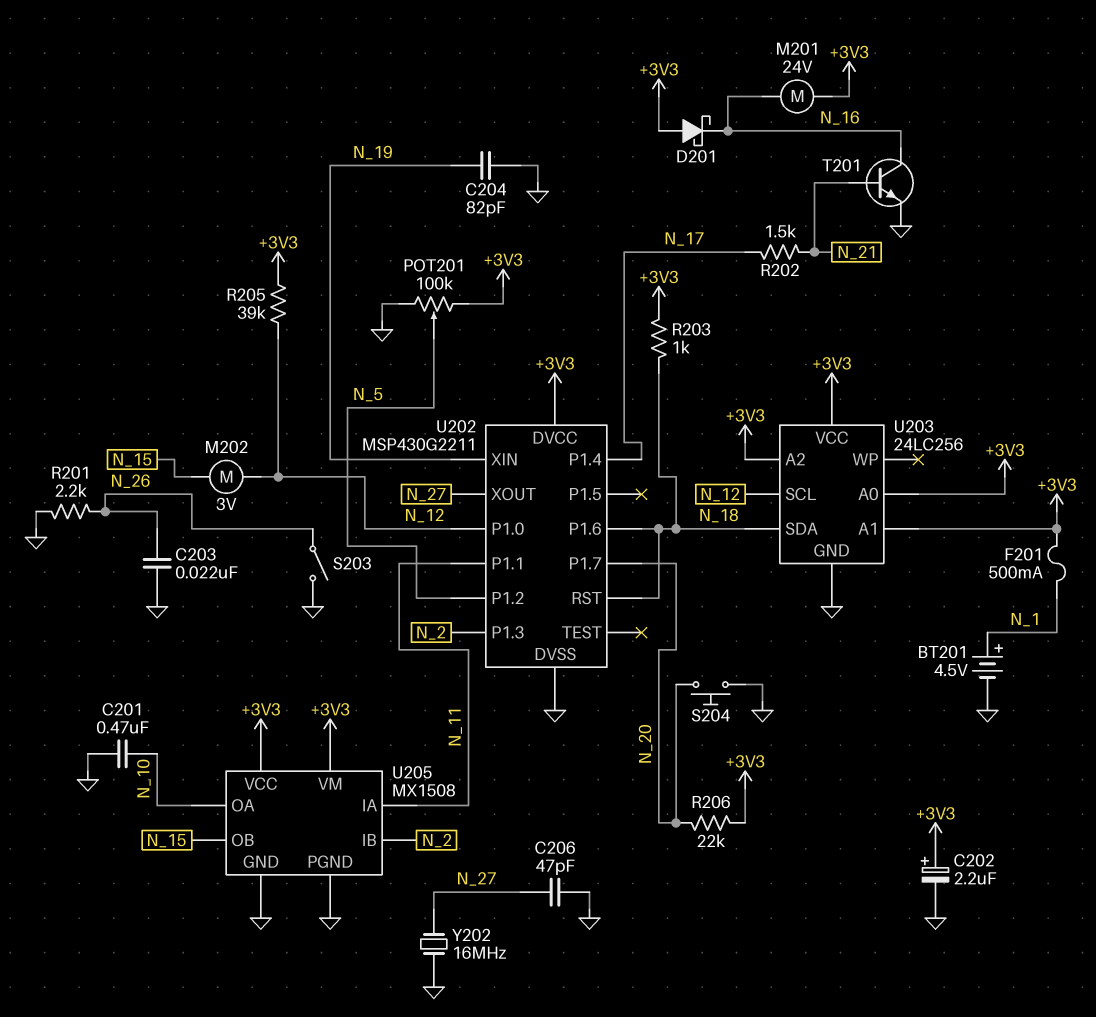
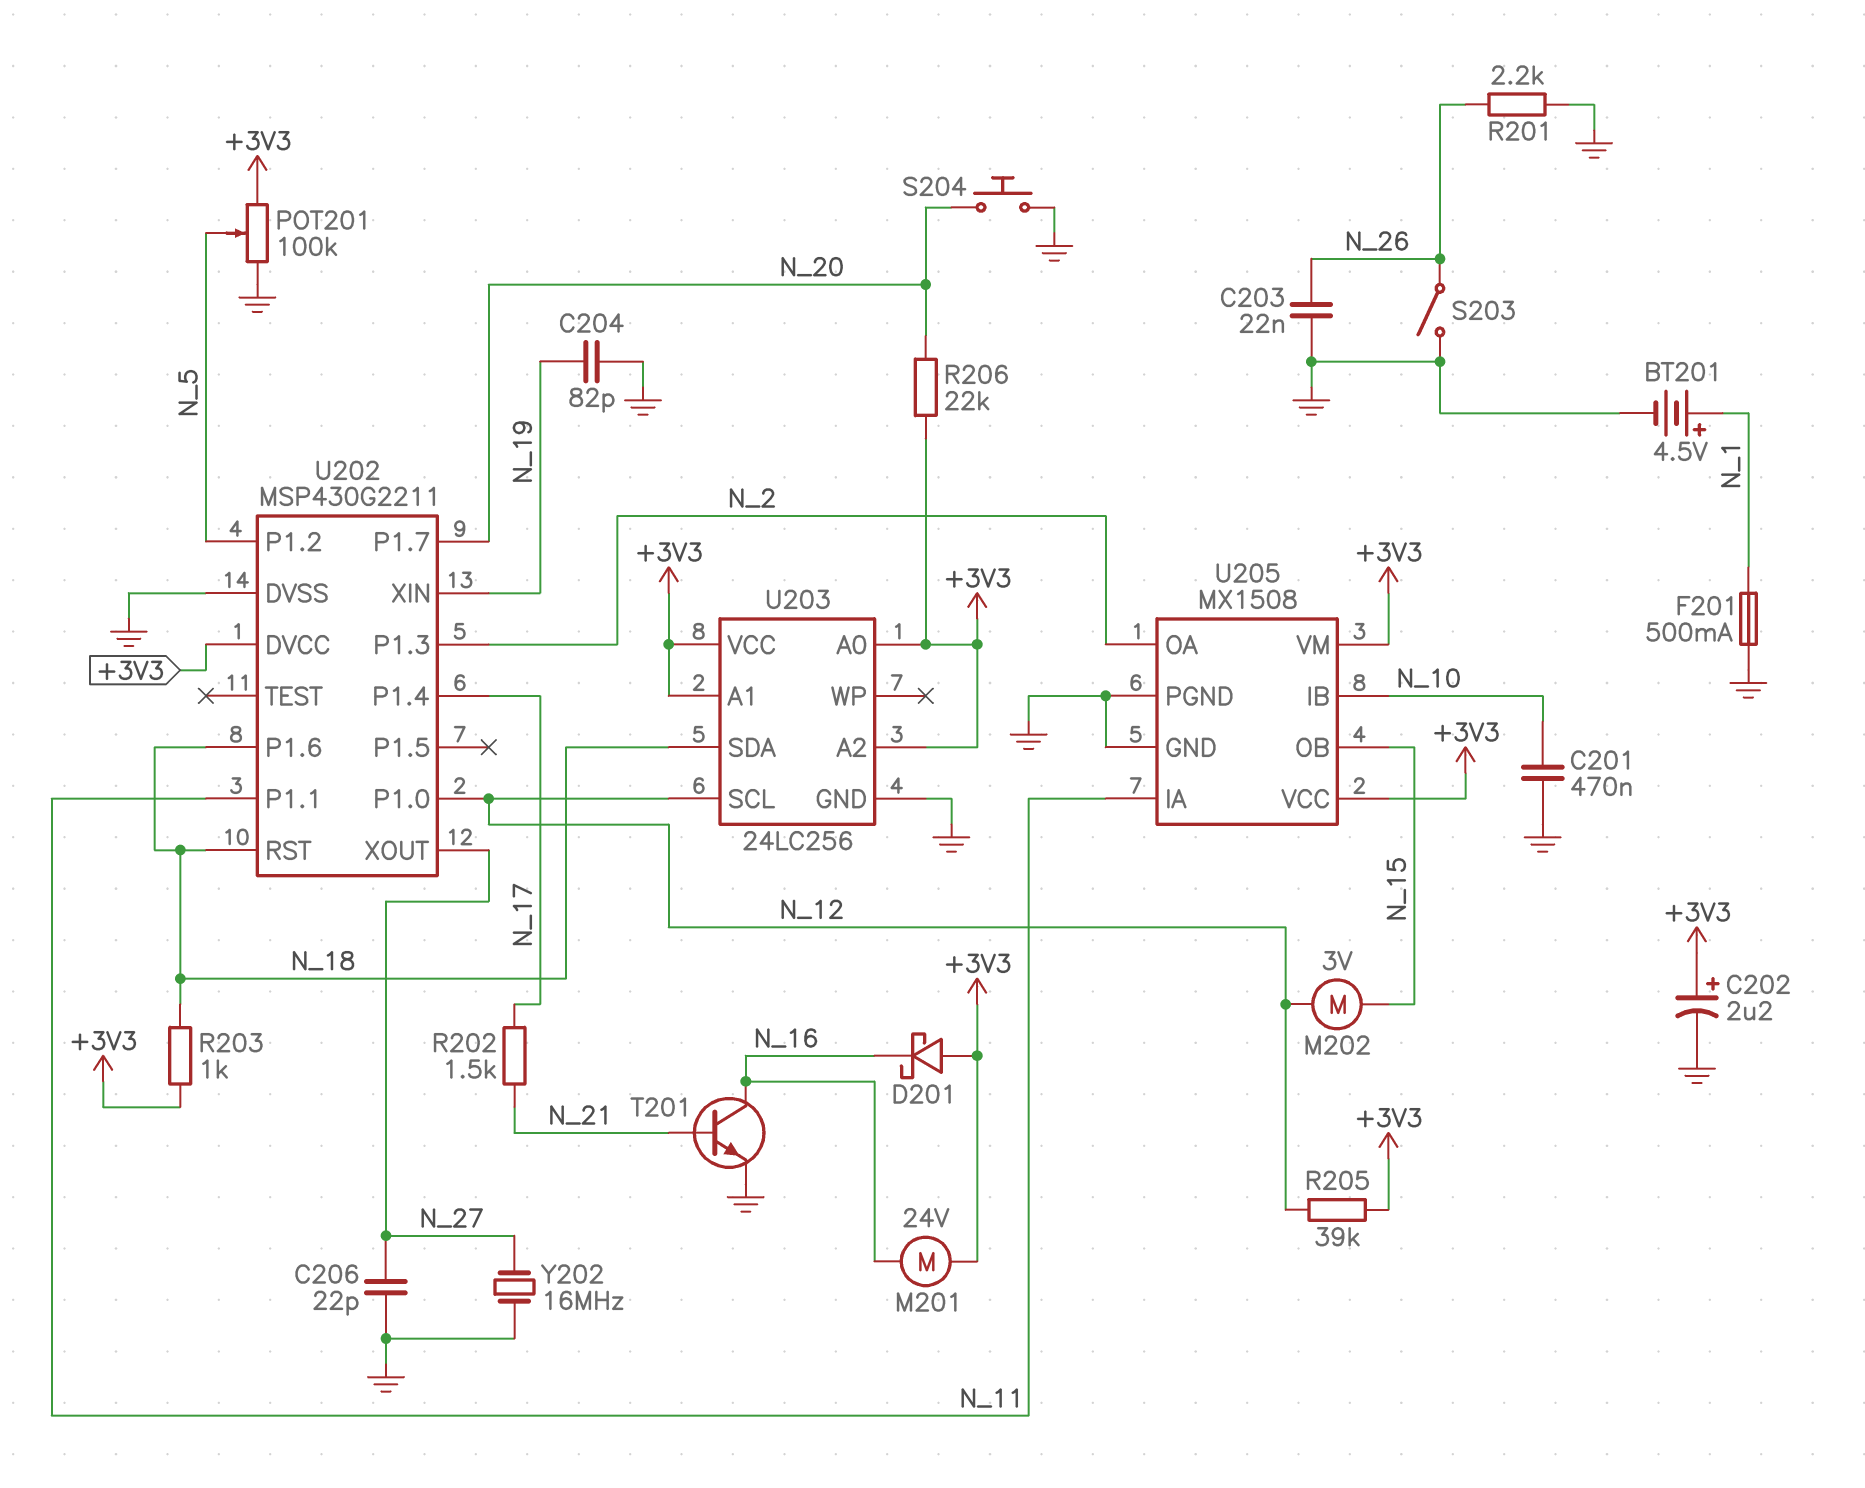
C206: 47pF (GND, N_27) -> 22pF (GND, N_27)
F201: 500mA (+3V3, N_1) -> 500mA (GND, N_1)
U205 pin IB: N_2 -> N_10
U205 pin OA: N_10 -> N_2

